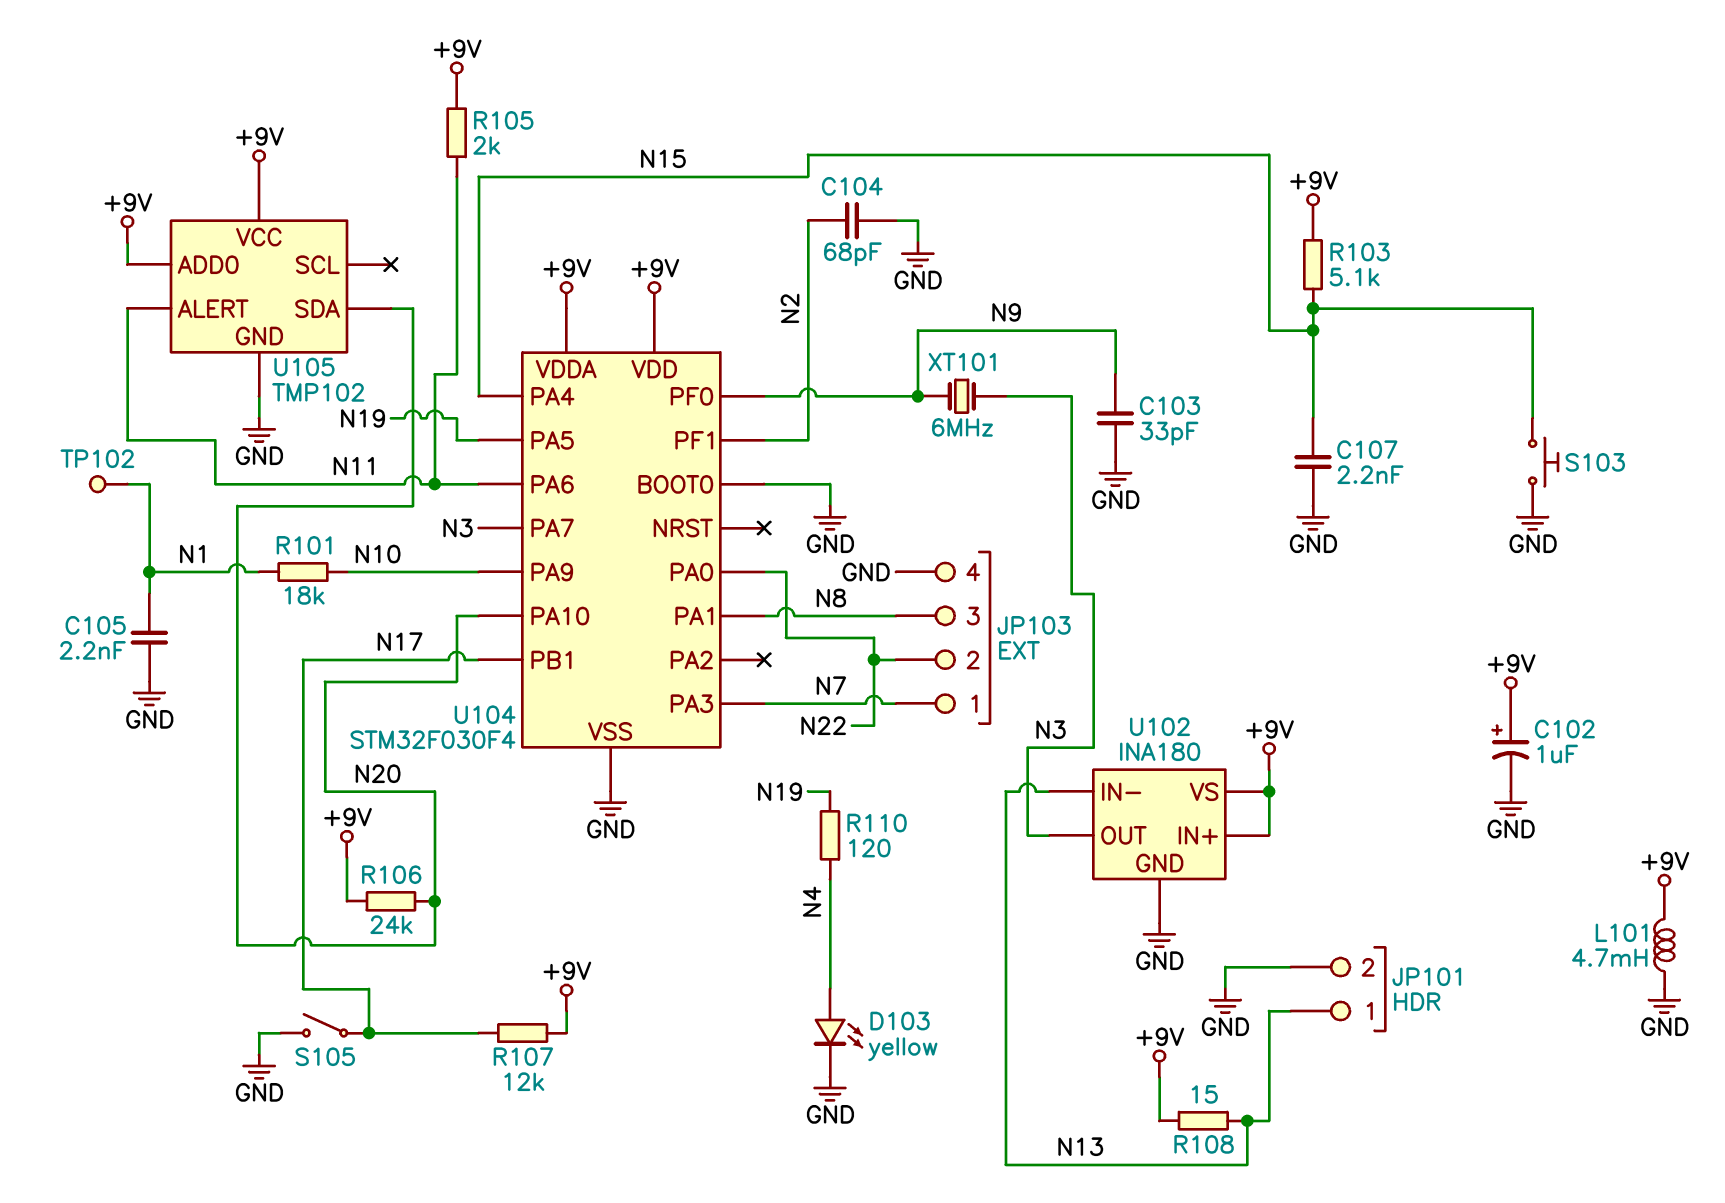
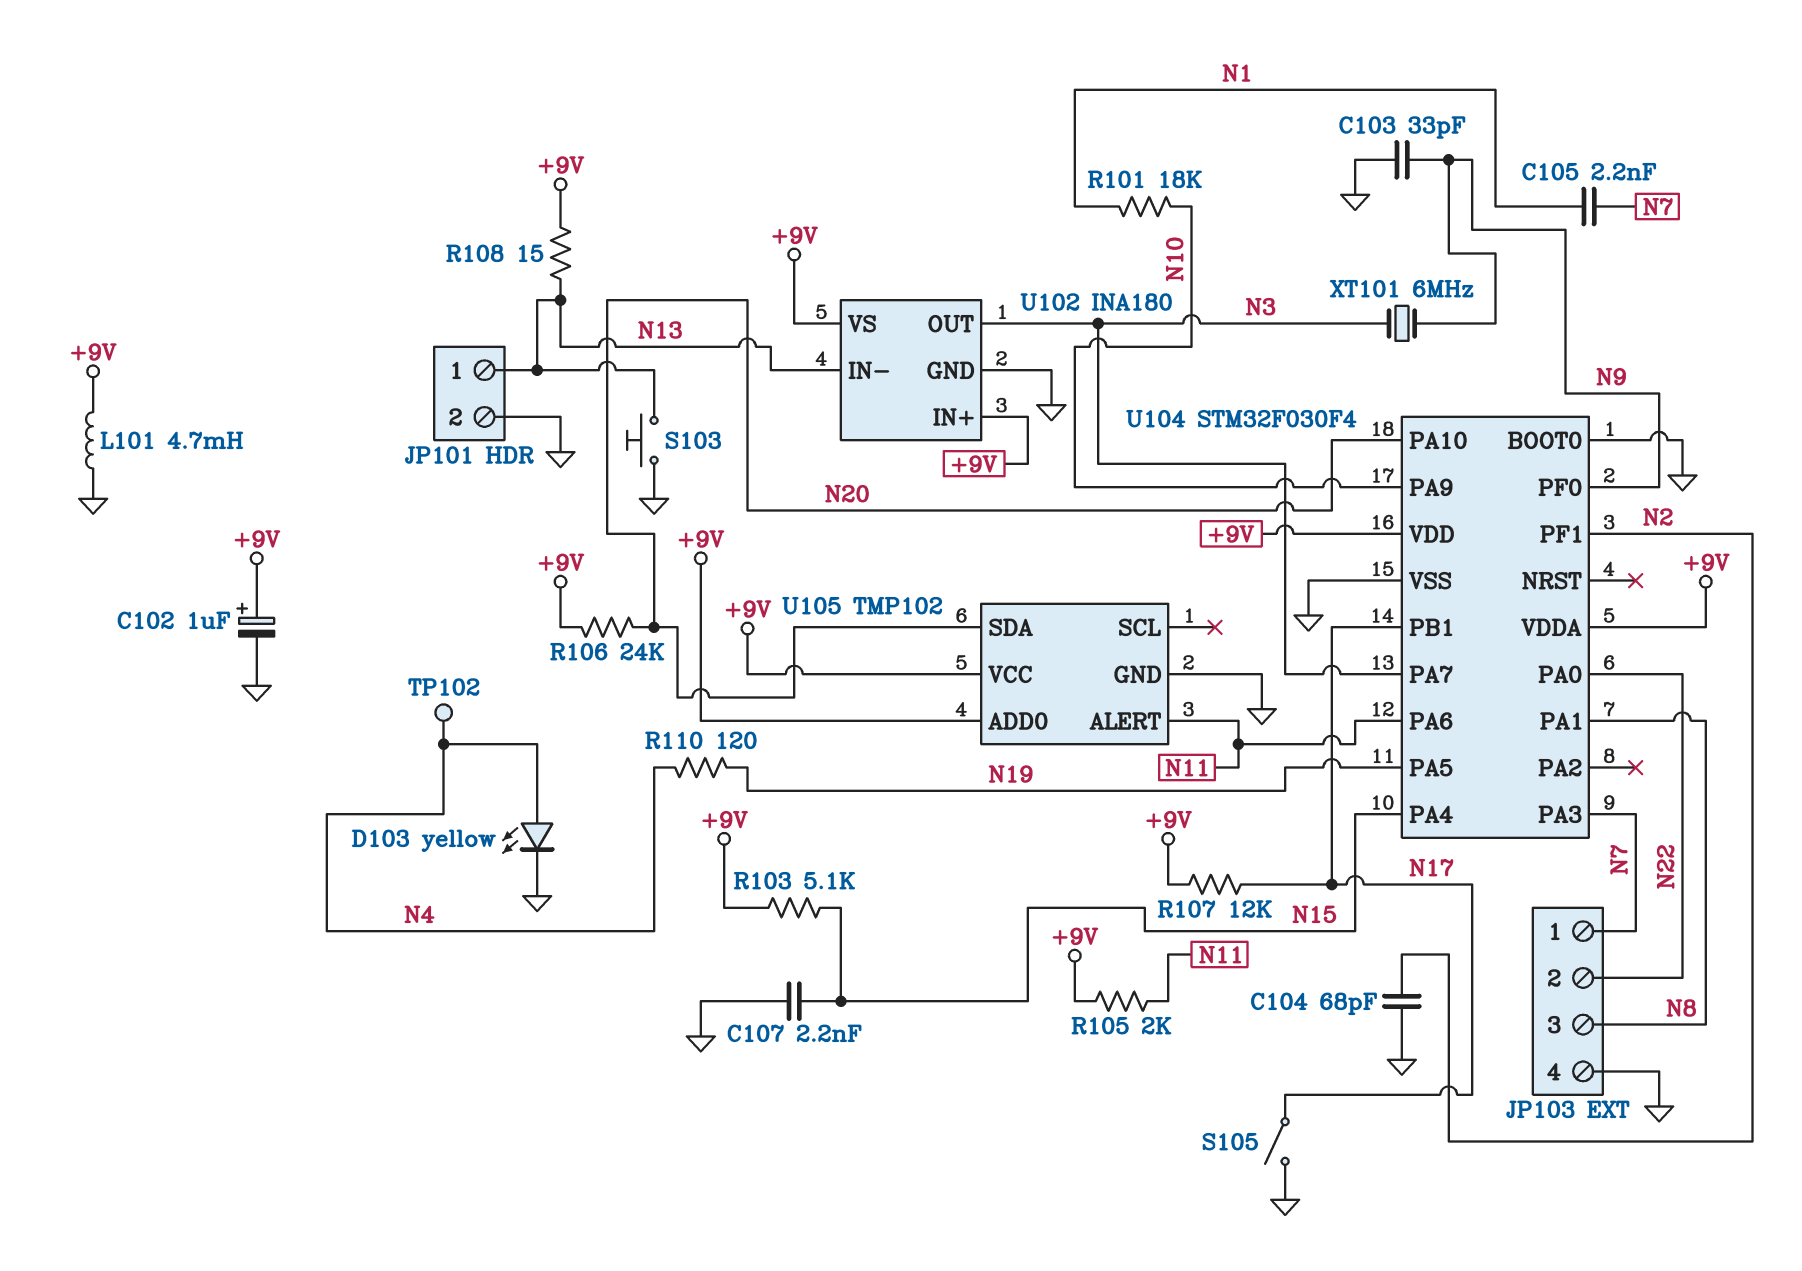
C105: 2.2nF (GND, N1) -> 2.2nF (N1, N7)
S103: button (GND, N15) -> button (GND, N13)
TP102: test point (N1) -> test point (N4)

